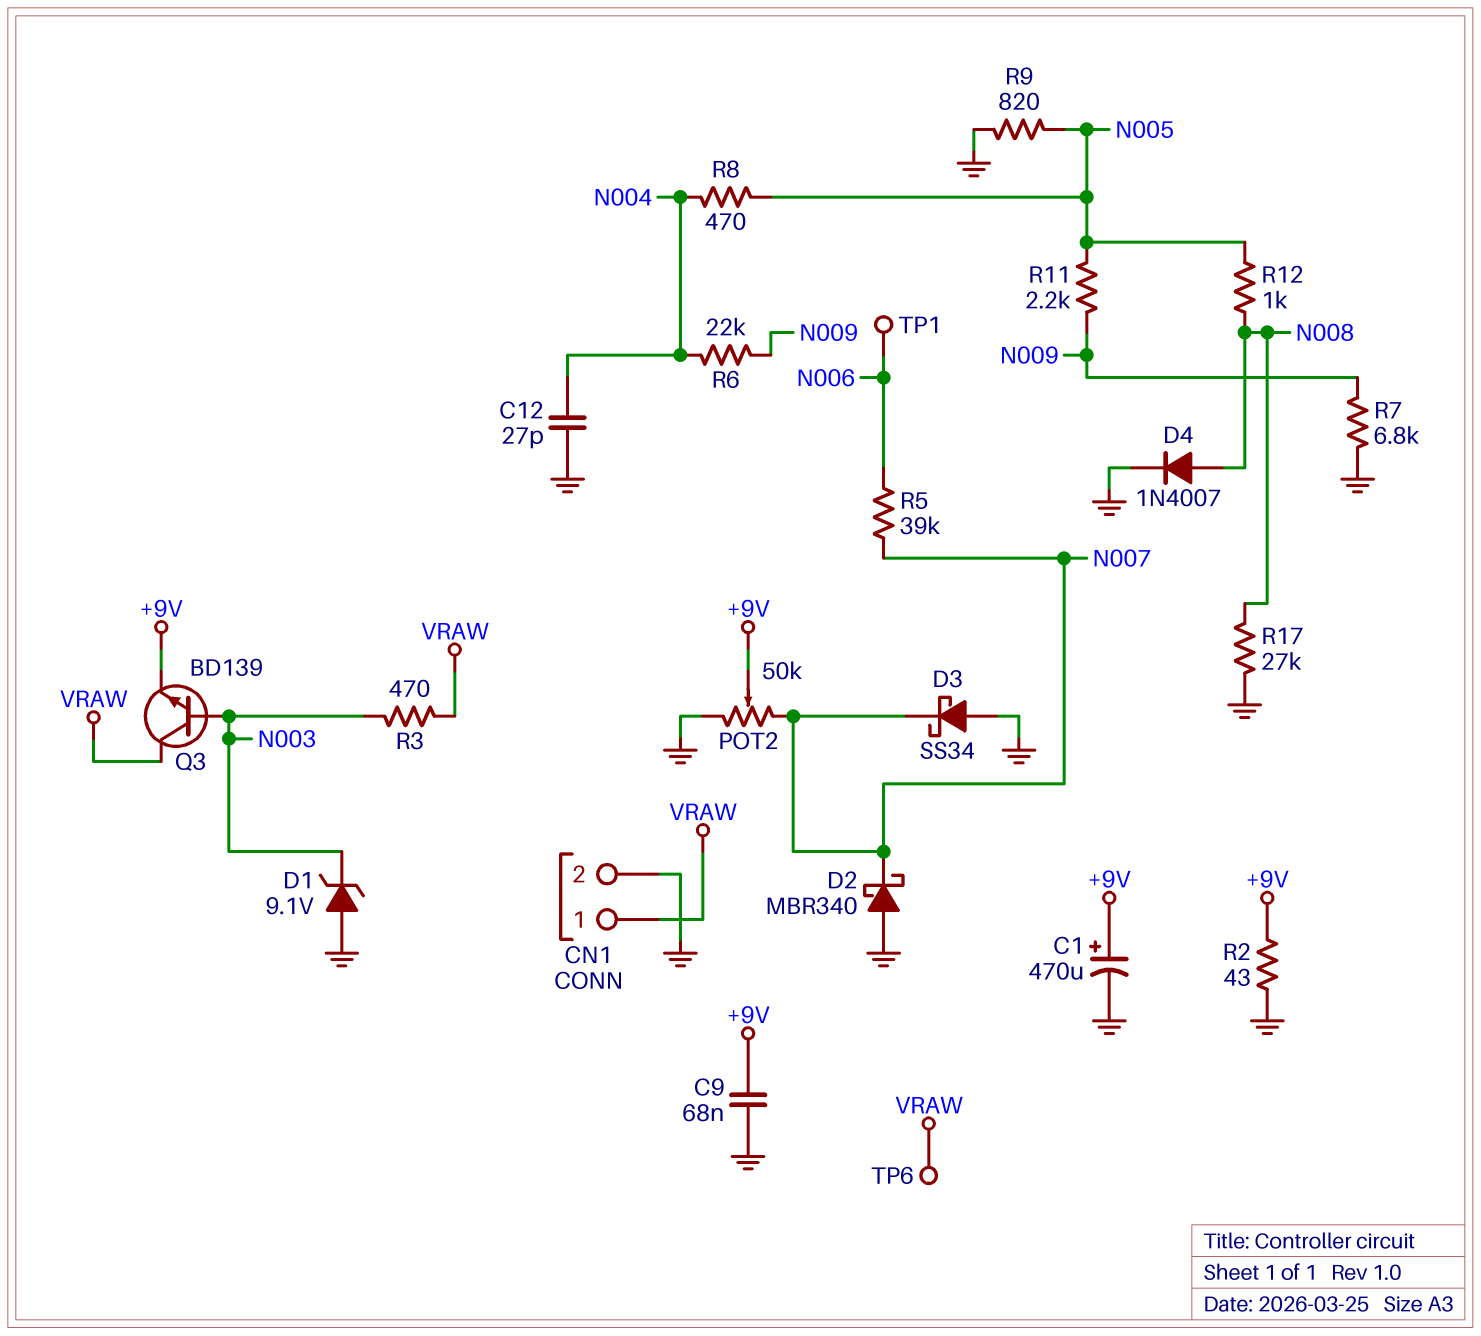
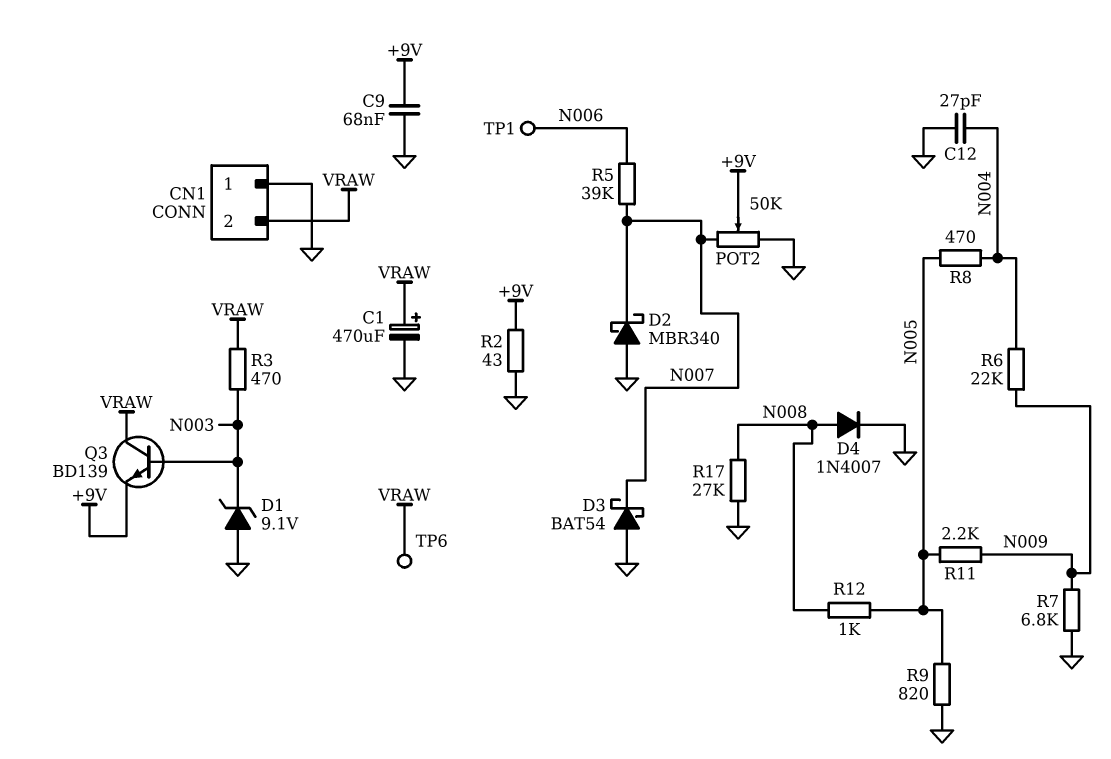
C1: 470uF (plus +9V, minus GND) -> 470uF (plus VRAW, minus GND)
CN1 pin 1: VRAW -> GND
CN1 pin 2: GND -> VRAW
D3: schottky SS34 (A GND, K N007) -> schottky BAT54 (A GND, K N007)

